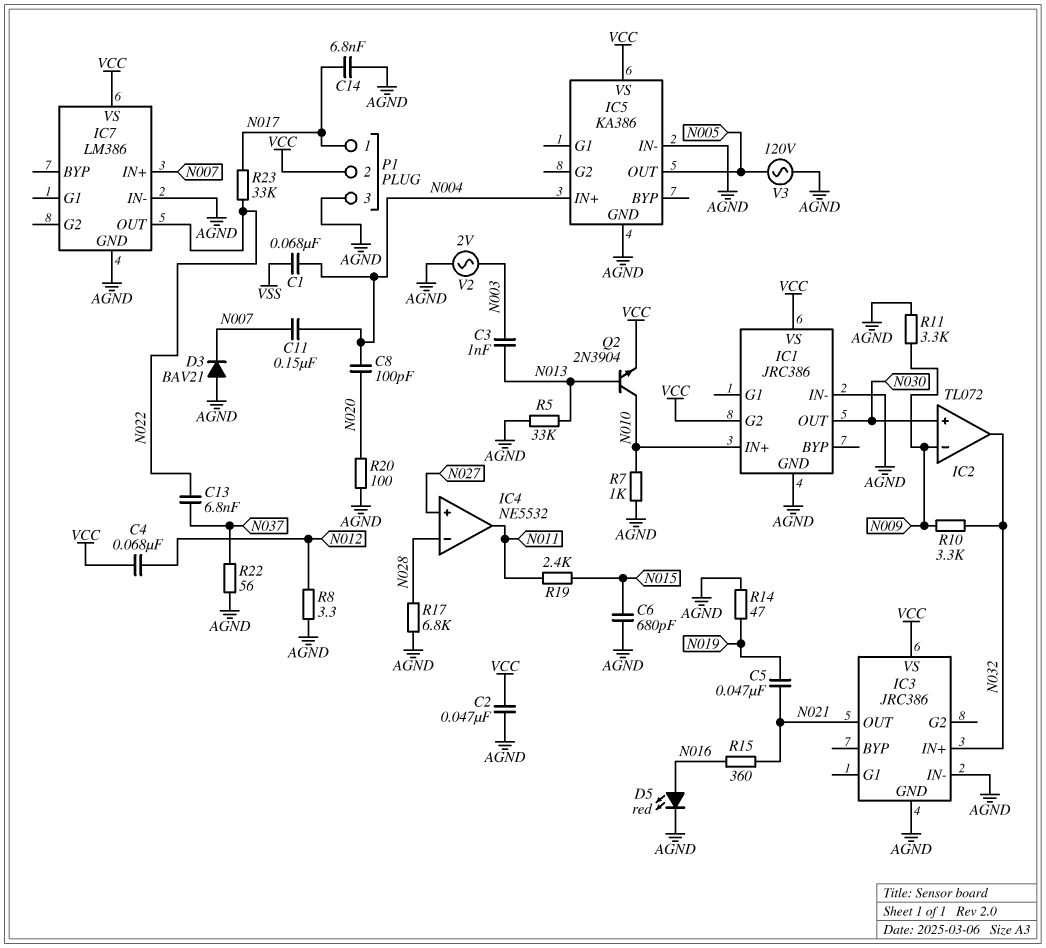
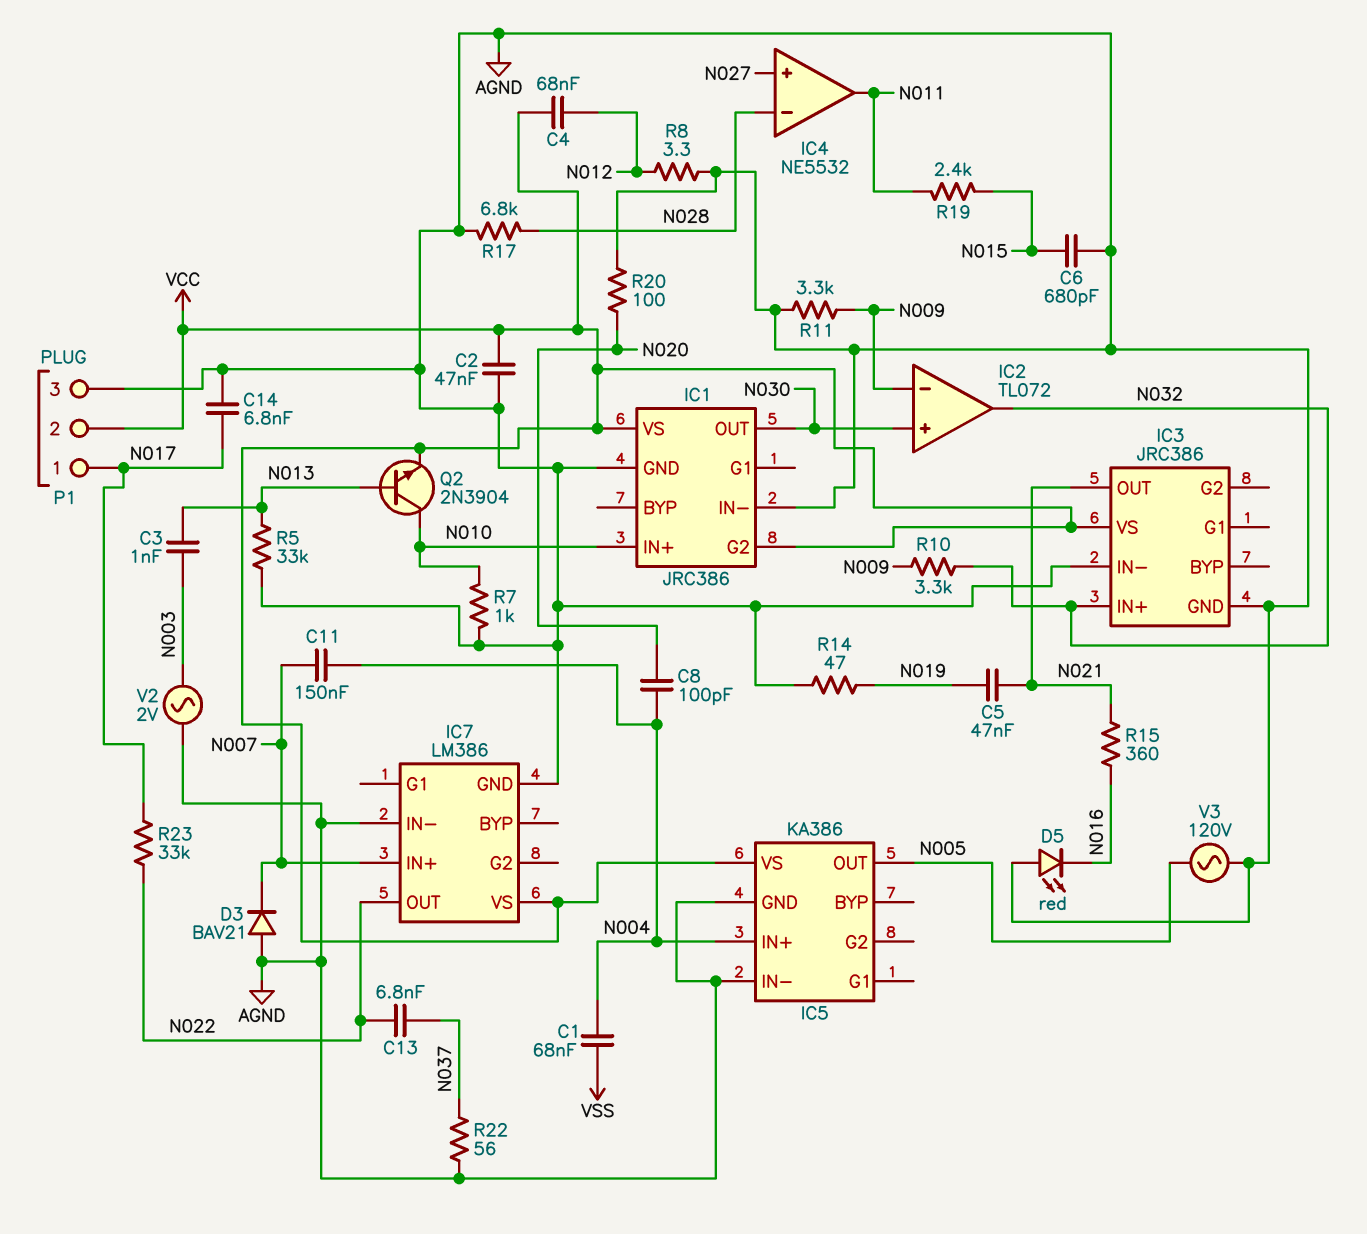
D5: LED red (A N016, K AGND) -> LED red (A AGND, K N016)

